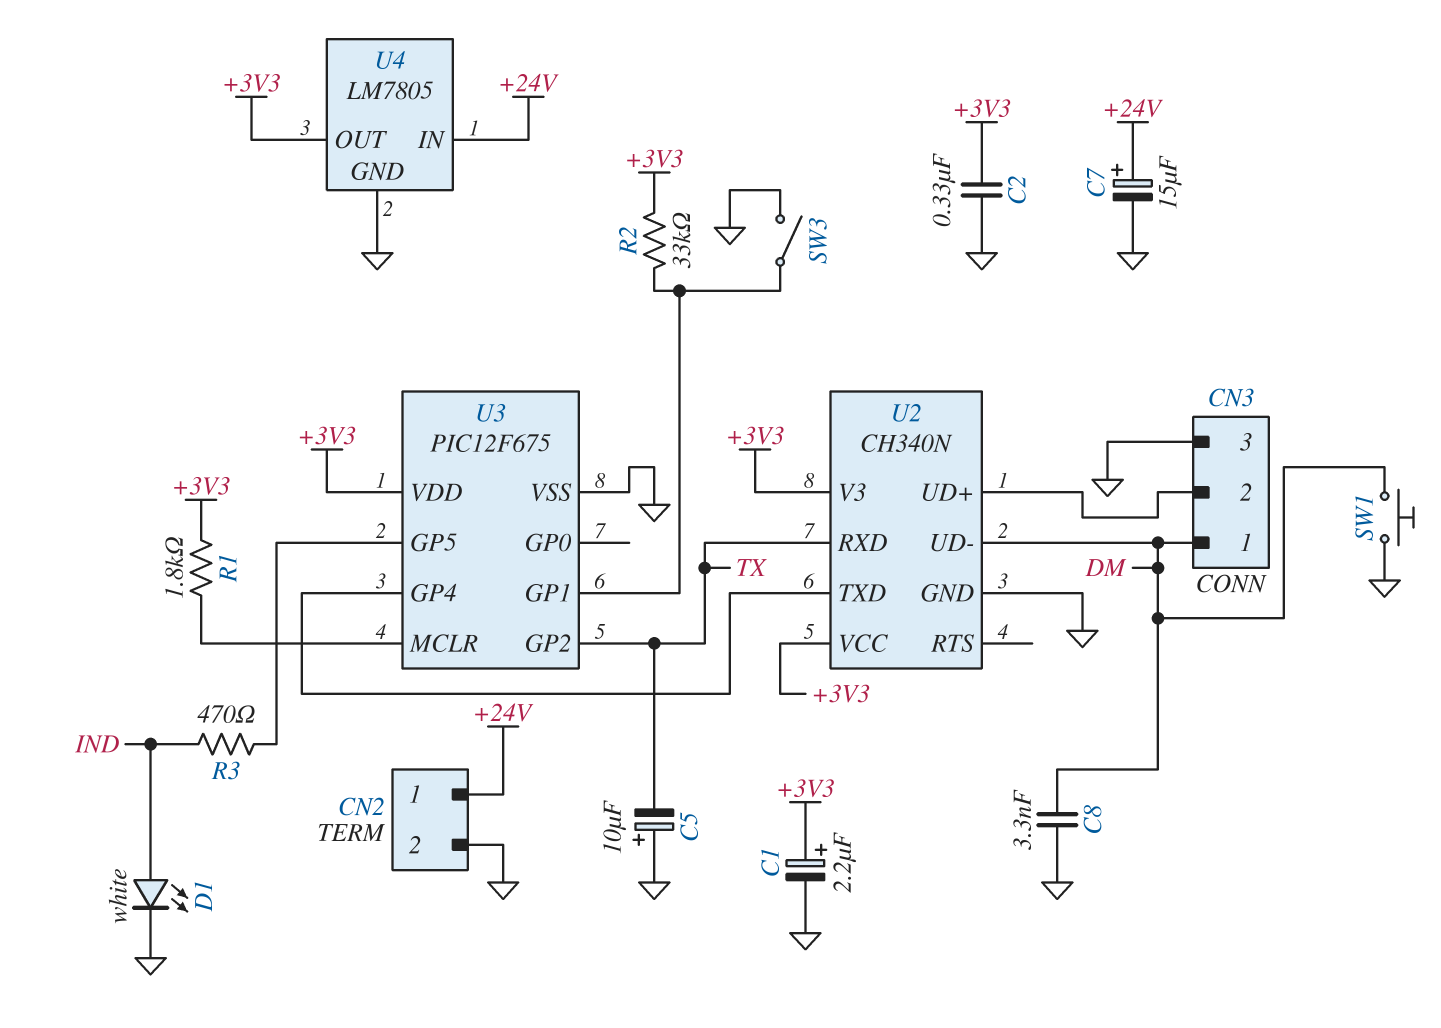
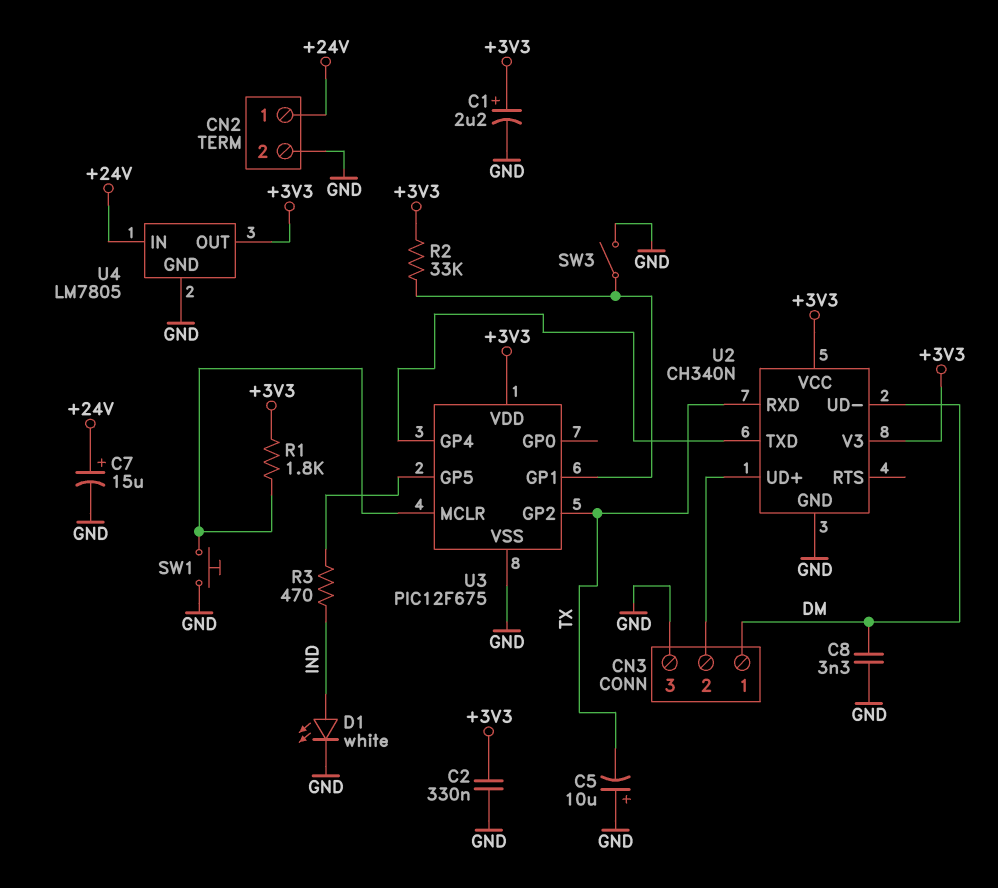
SW1: button (DM, GND) -> button (GND, U3/MCLR)

